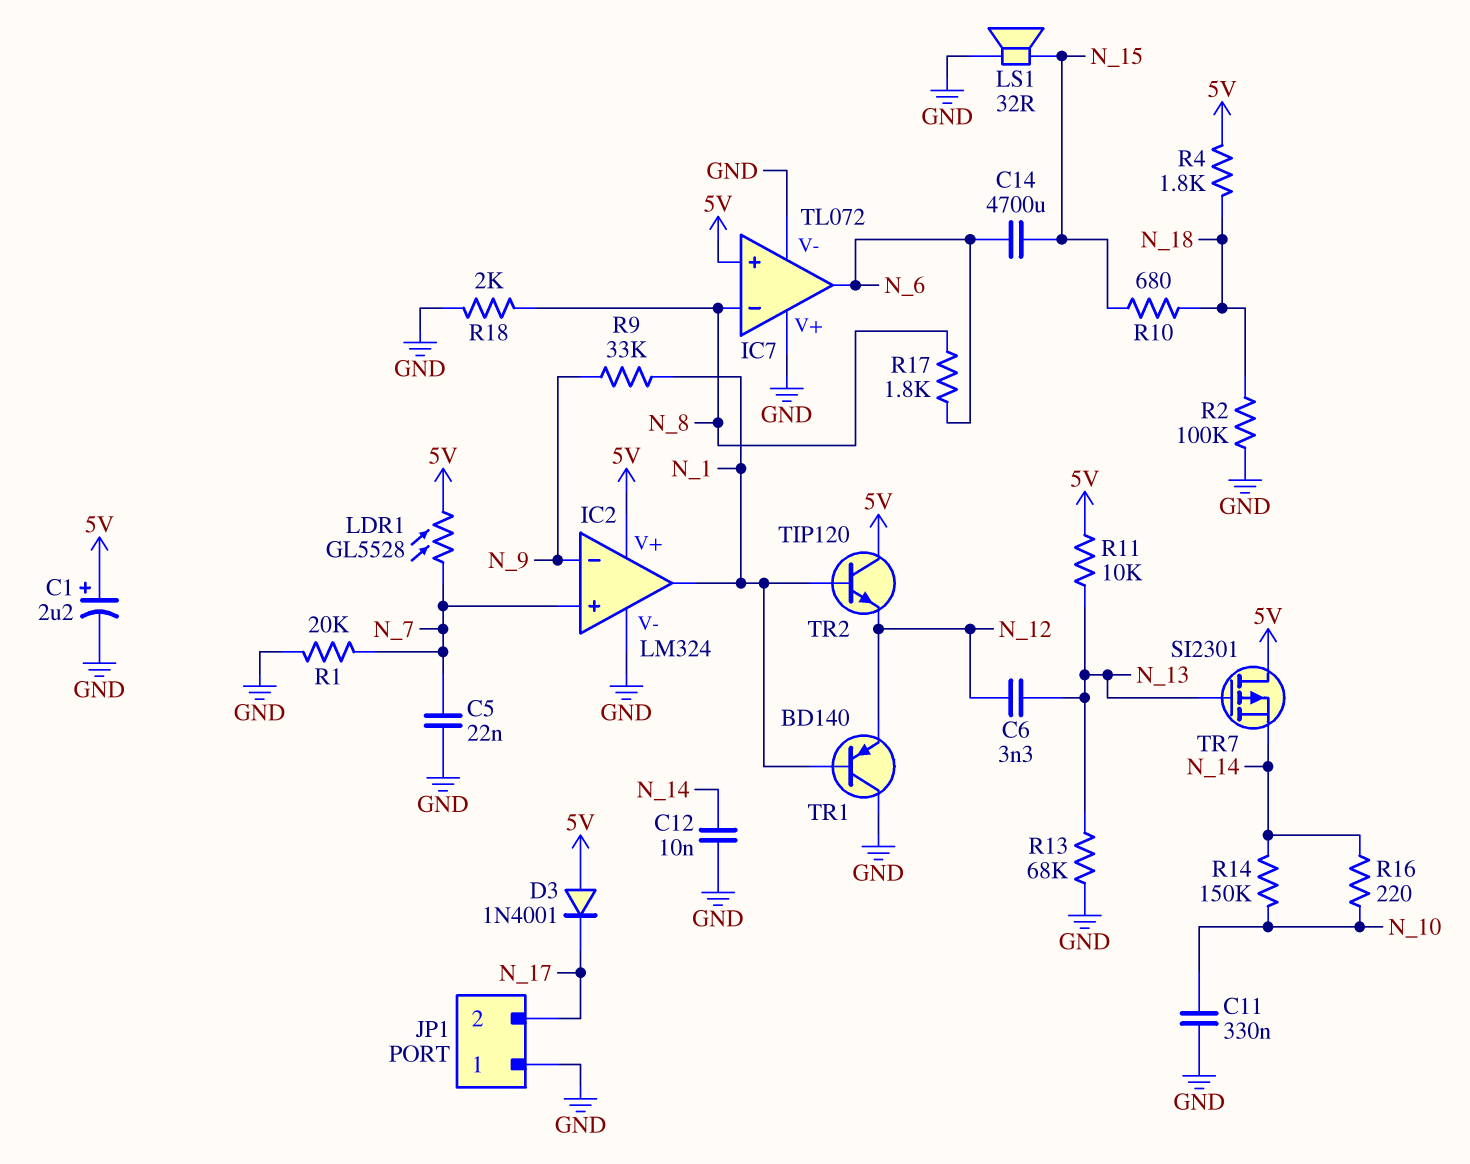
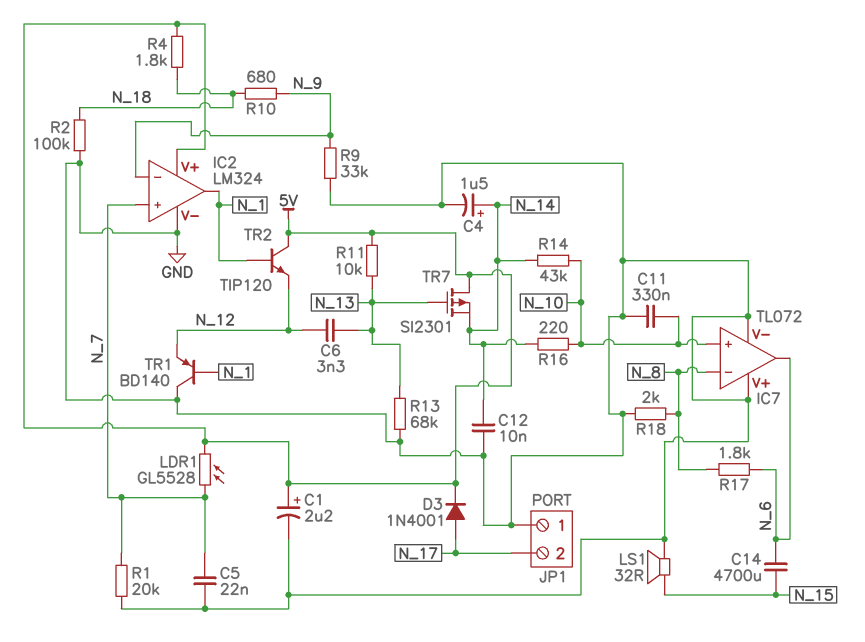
C4: none -> 1.5uF (plus N_14, minus GND)
D3: diode 1N4001 (A 5V, K N_17) -> diode 1N4001 (A N_17, K 5V)
IC7 pin in+: 5V -> N_10
R9: 33k (N_1, N_9) -> 33k (GND, N_9)
R10: 680 (N_15, N_18) -> 680 (N_9, N_18)
R14: 150k (N_10, N_14) -> 43k (N_10, N_14)

